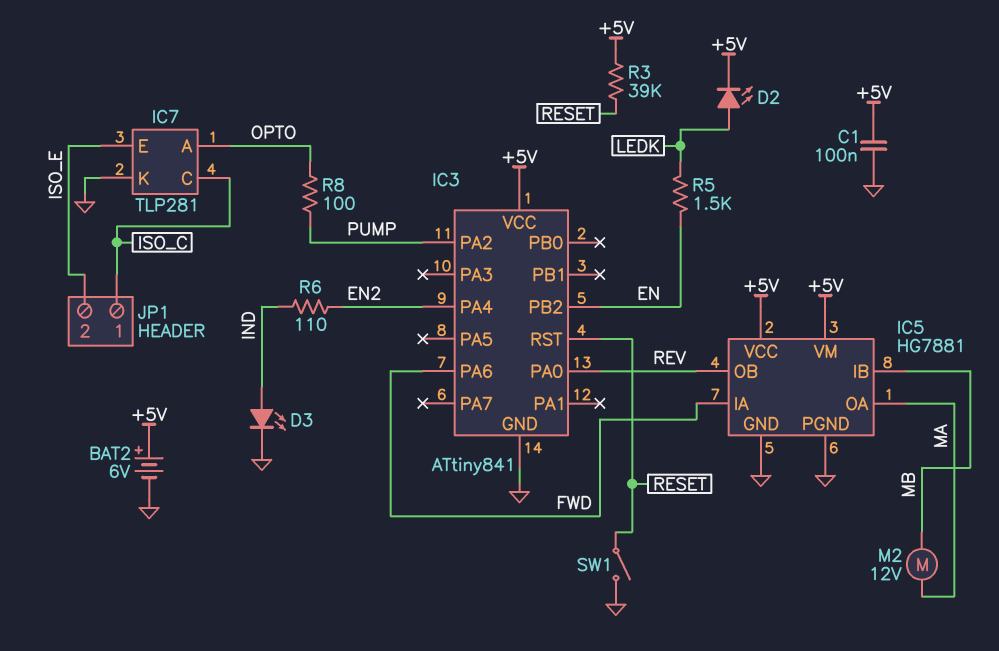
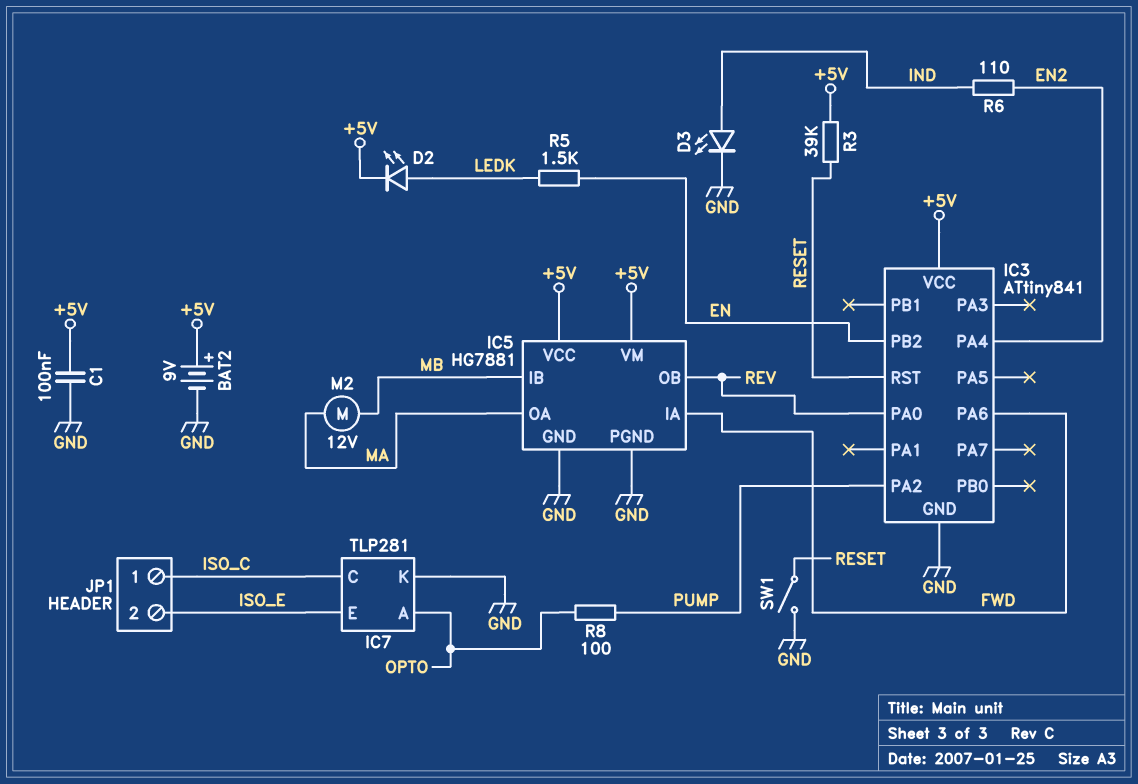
BAT2: 6V (plus +5V, minus GND) -> 9V (plus +5V, minus GND)

